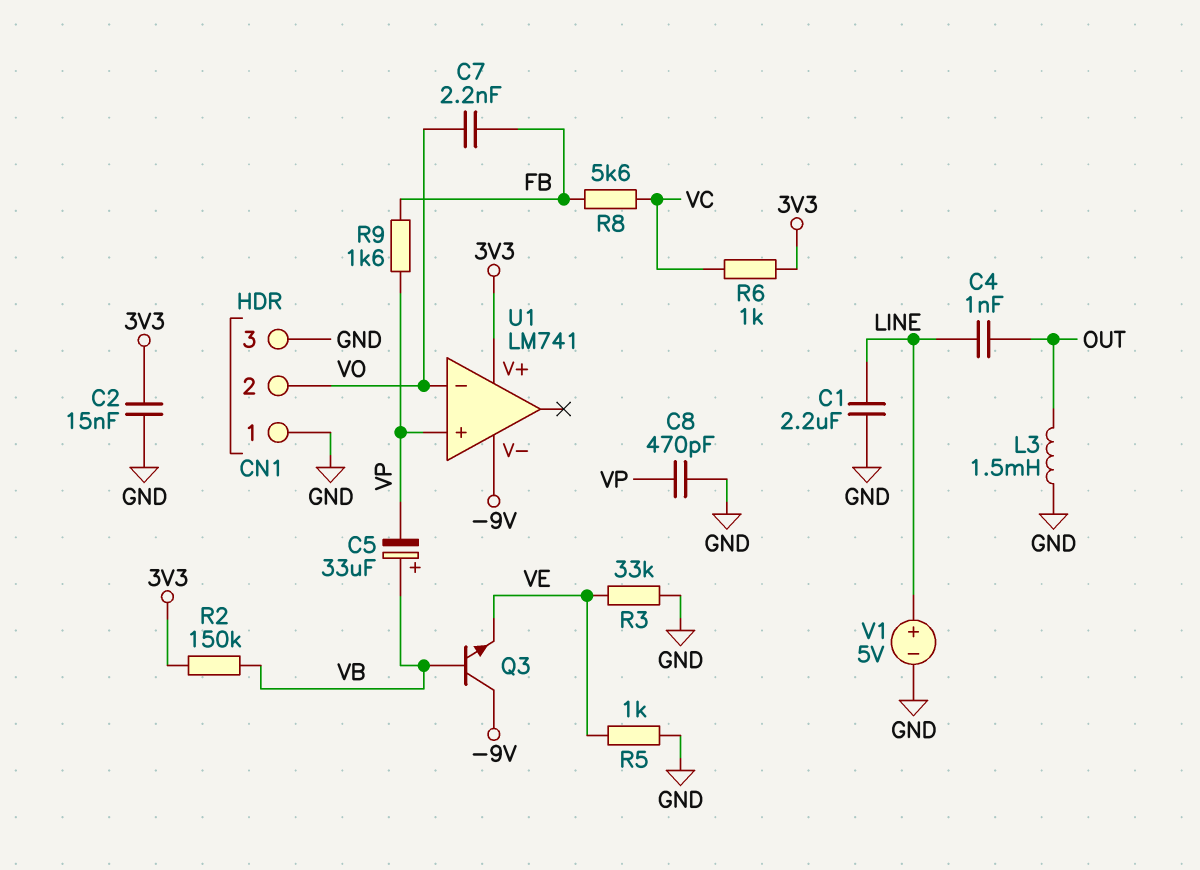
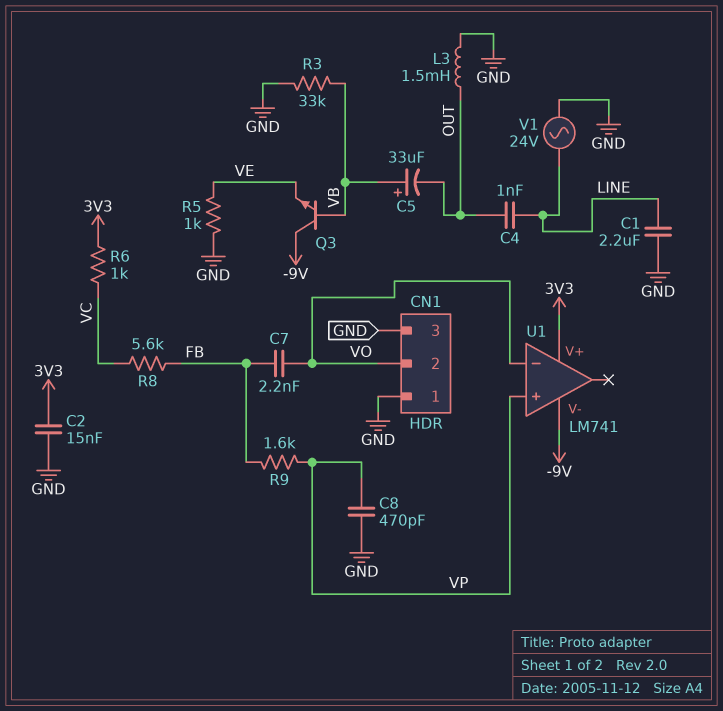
C5: 33uF (plus VB, minus VP) -> 33uF (plus VB, minus OUT)
R2: 150k (3V3, VB) -> none
R3: 33k (GND, VE) -> 33k (GND, VB)
V1: 5V (plus LINE, minus GND) -> AC 24V (GND, LINE)

